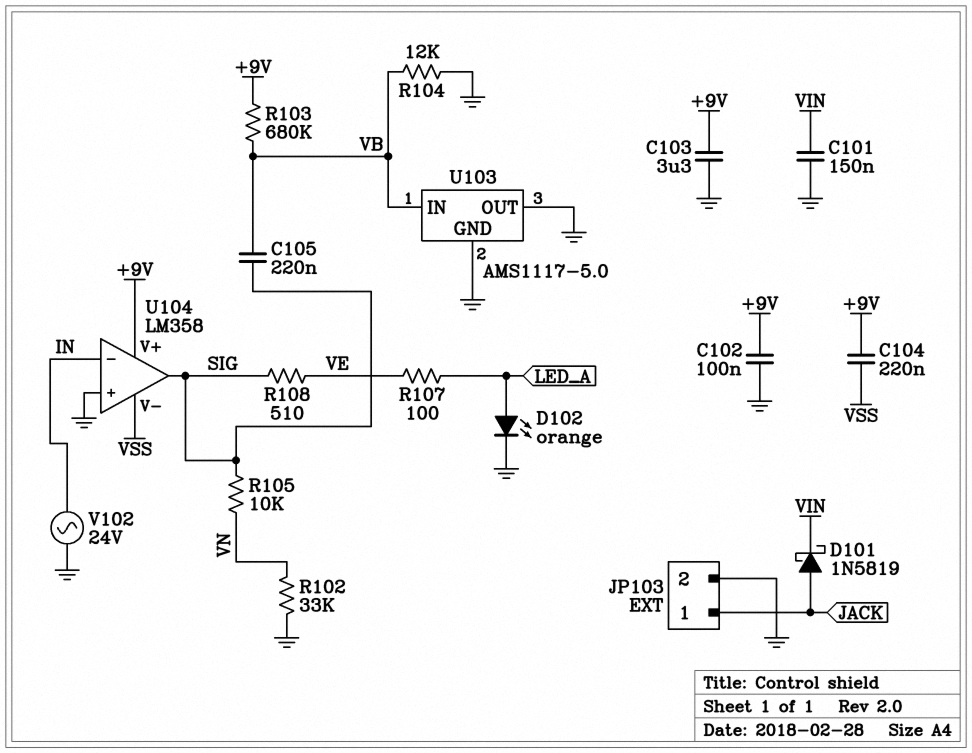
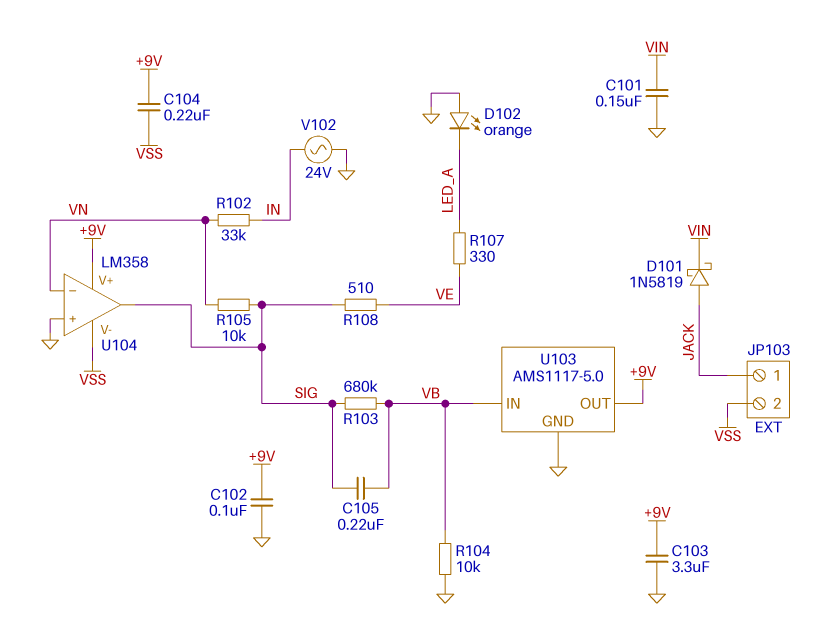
D102: LED orange (A LED_A, K GND) -> LED orange (A GND, K LED_A)
JP103 pin 2: GND -> VSS
R102: 33k (GND, VN) -> 33k (IN, VN)
R103: 680k (+9V, VB) -> 680k (SIG, VB)
R104: 12k (GND, VB) -> 10k (GND, VB)
R107: 100 (LED_A, VE) -> 330 (LED_A, VE)
U103 pin OUT: GND -> +9V
U104 pin in-: IN -> VN

